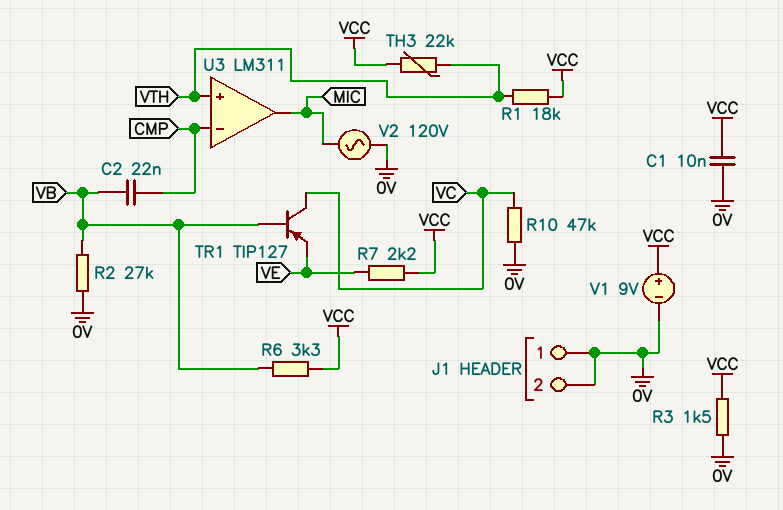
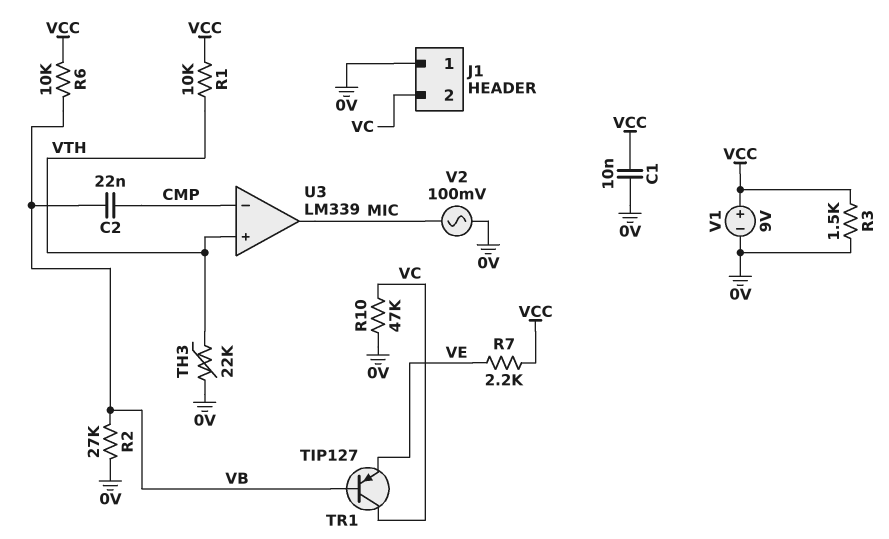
J1 pin 2: 0V -> VC
R1: 18k (VCC, VTH) -> 10k (VCC, VTH)
R6: 3.3k (VB, VCC) -> 10k (VB, VCC)
TH3: 22k (VCC, VTH) -> 22k (0V, VTH)
U3: LM311 -> LM339
V2: AC 120V (0V, MIC) -> AC 100mV (0V, MIC)

